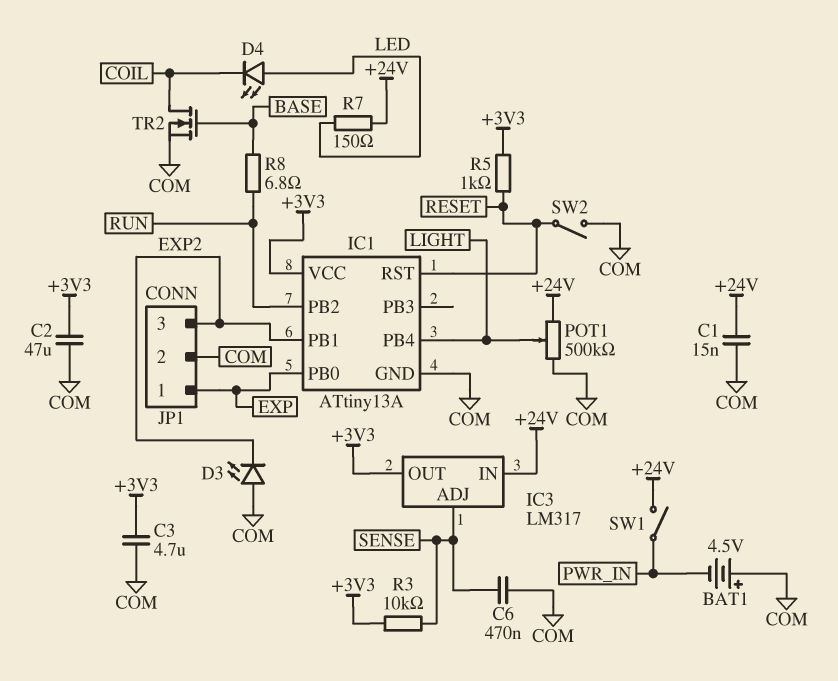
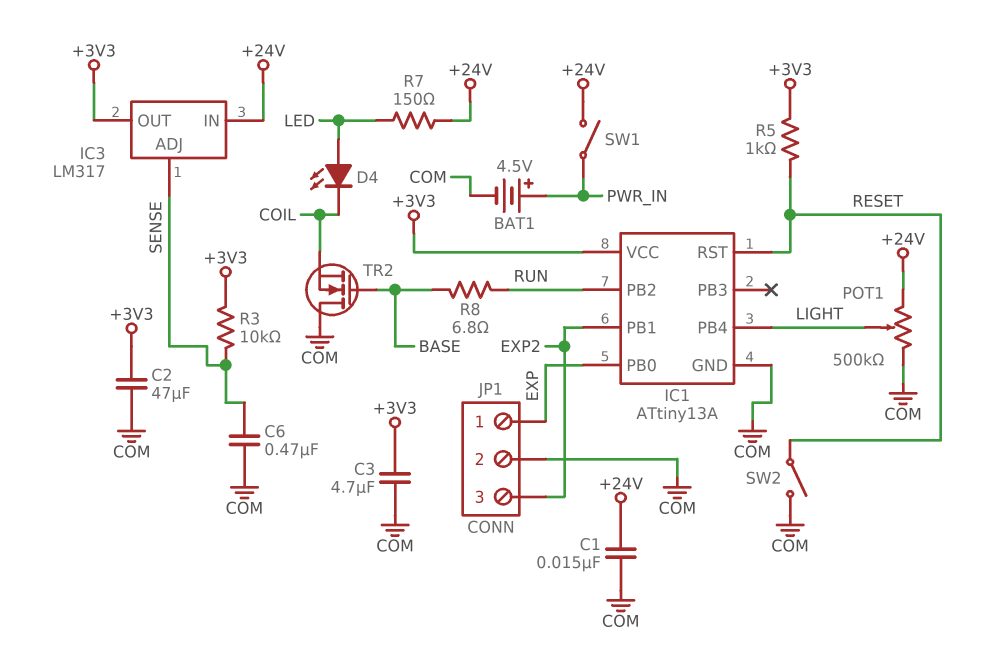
BAT1: 4.5V (plus COM, minus PWR_IN) -> 4.5V (plus PWR_IN, minus COM)
D3: LED (A COM, K EXP2) -> none
TR2: NMOS (G BASE, D COIL, S COM) -> NMOS (G BASE, D COM, S COIL)

